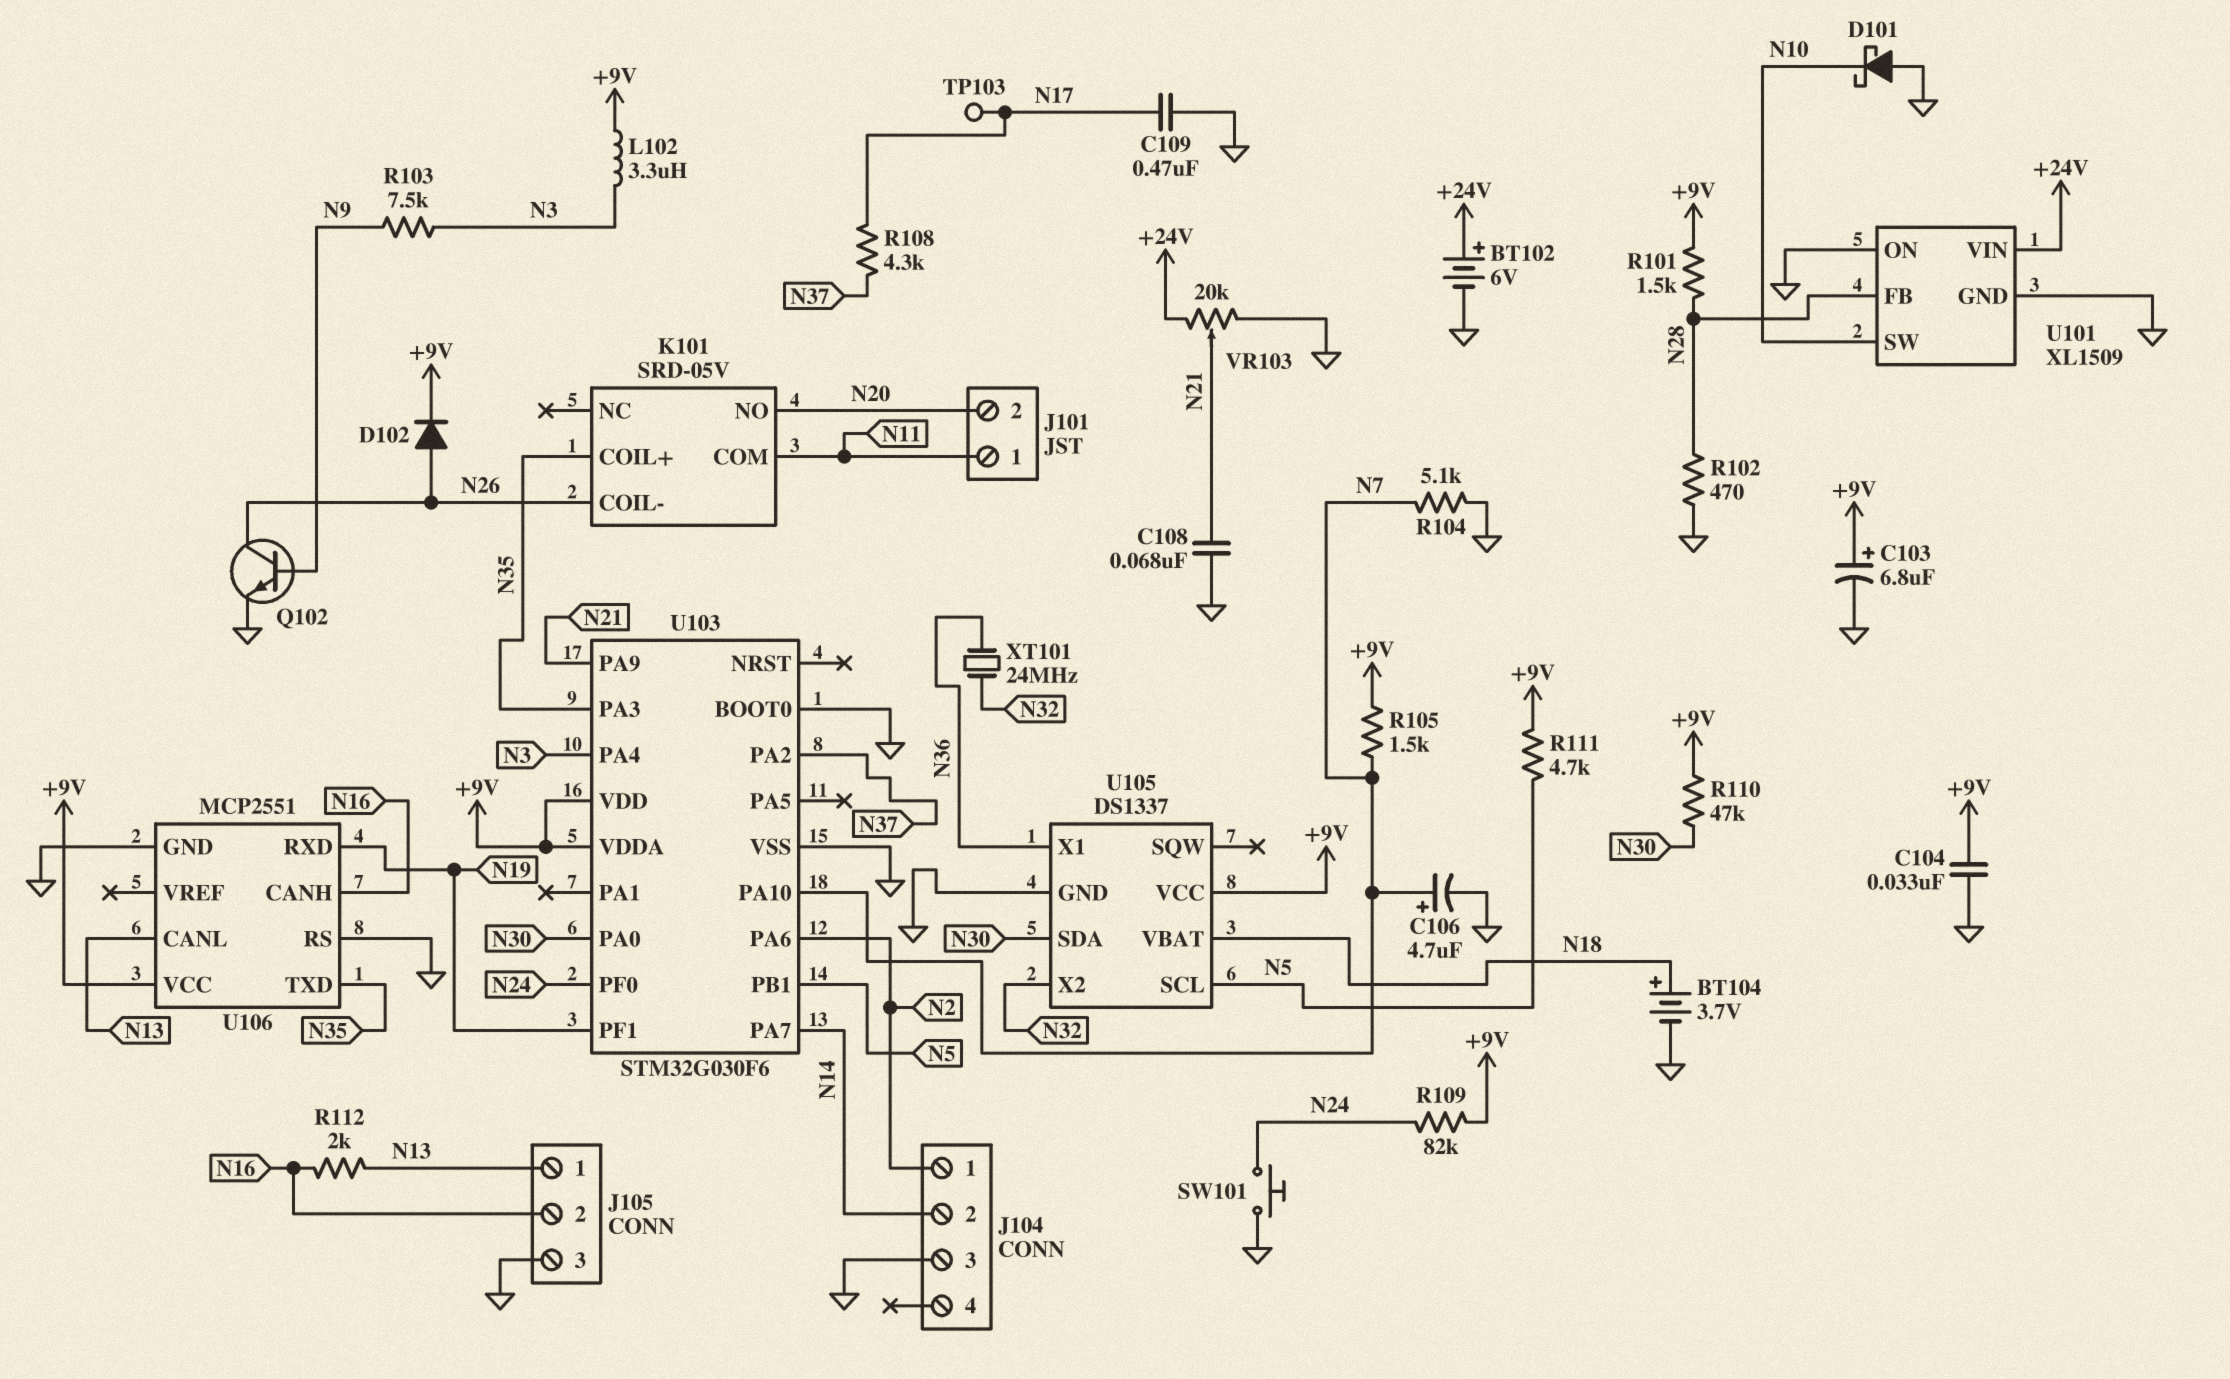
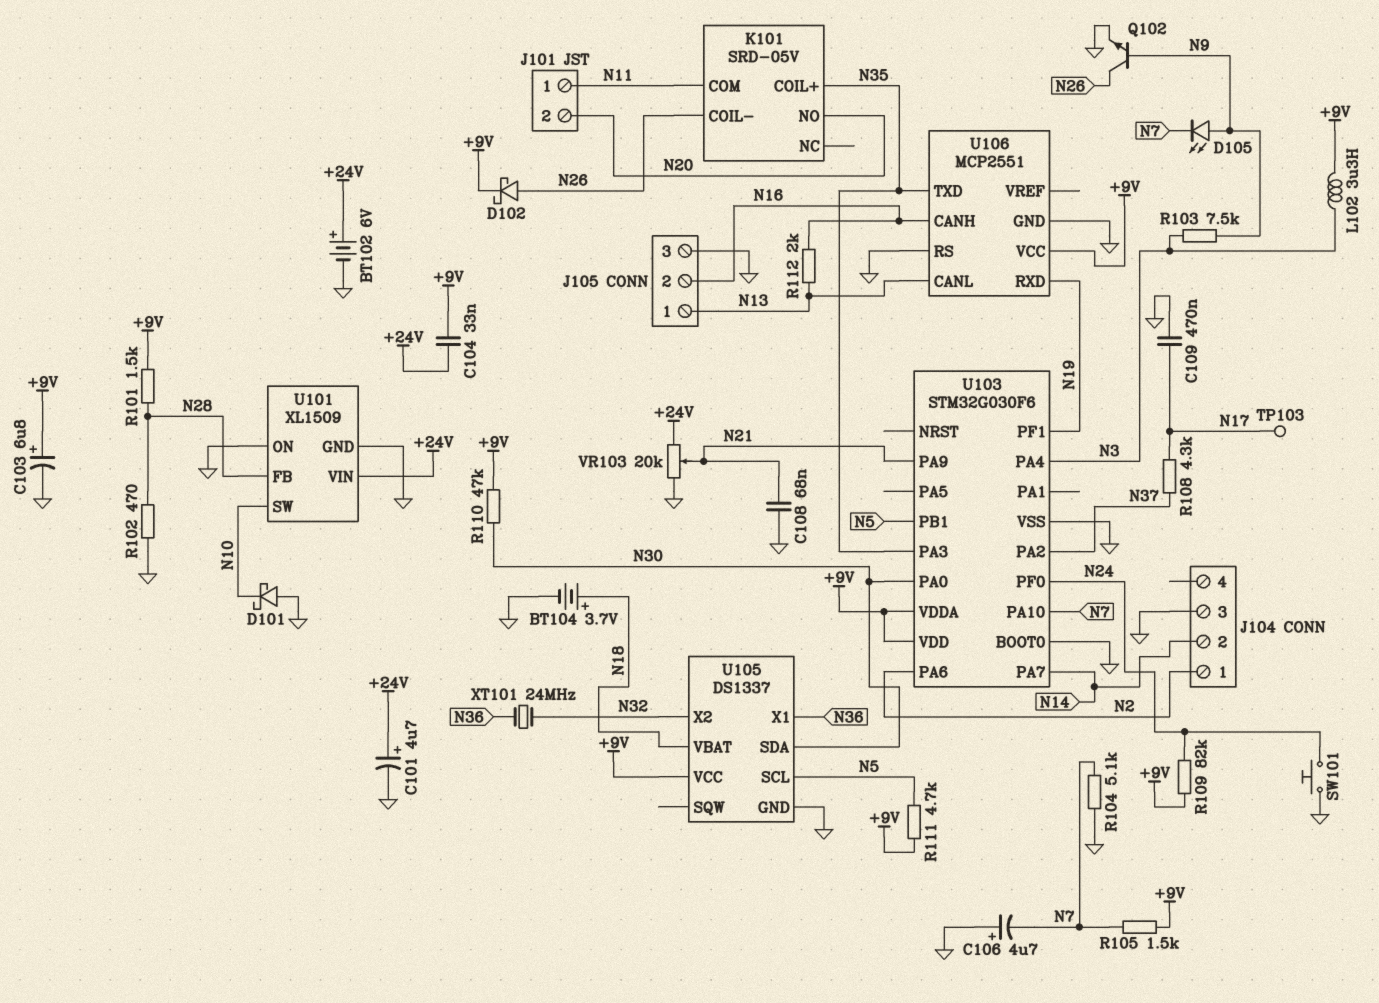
C101: none -> 4.7uF (plus +24V, minus GND)
C104: 33nF (+9V, GND) -> 33nF (+9V, +24V)
C106: 4.7uF (plus N7, minus GND) -> 4.7uF (plus GND, minus N7)
D102: diode (A N26, K +9V) -> schottky (A N26, K +9V)
D105: none -> LED (A N9, K N7)

